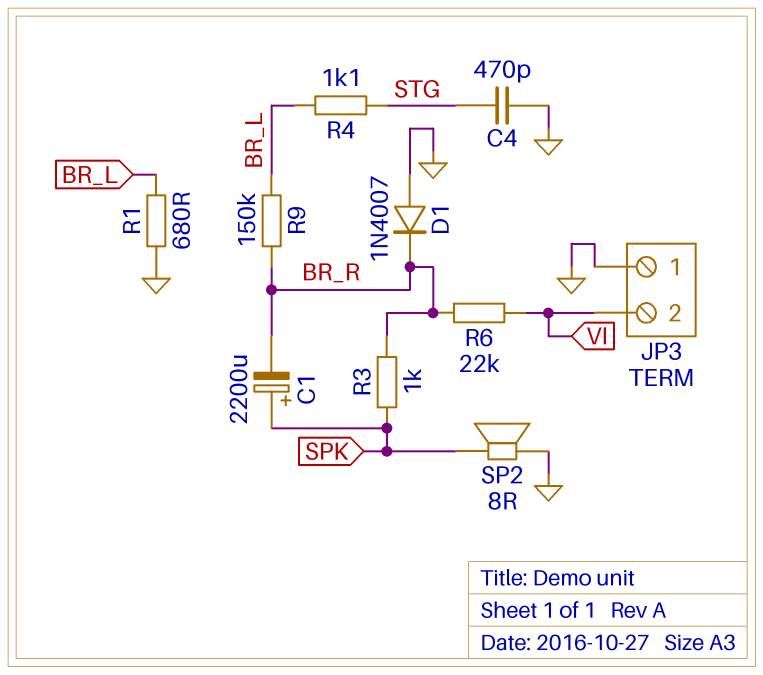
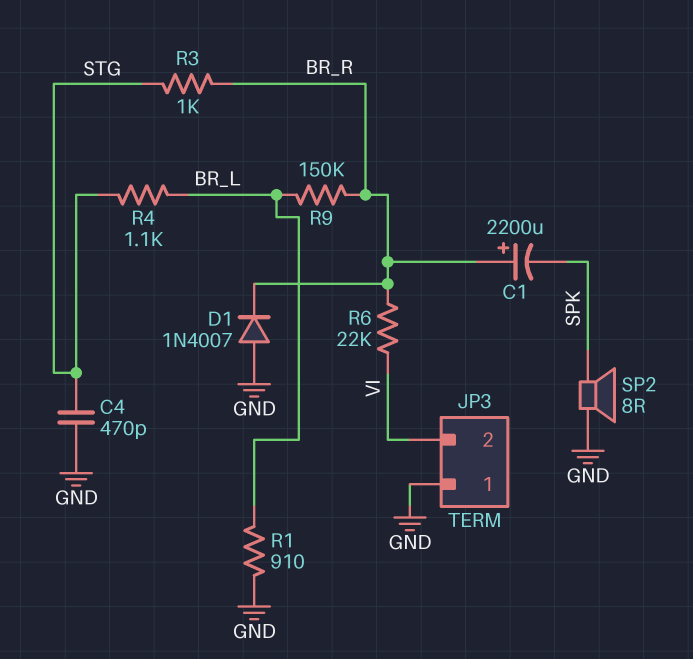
C1: 2200uF (plus SPK, minus BR_R) -> 2200uF (plus BR_R, minus SPK)
R1: 680 (BR_L, GND) -> 910 (BR_L, GND)
R3: 1k (BR_R, SPK) -> 1k (BR_R, STG)

